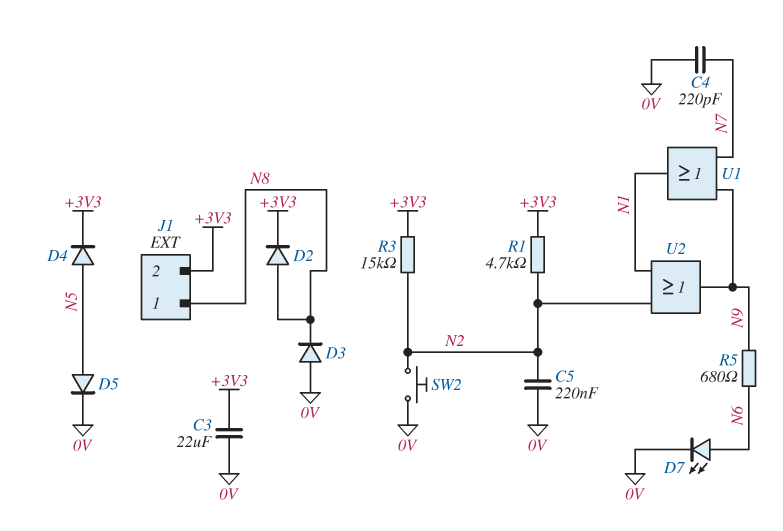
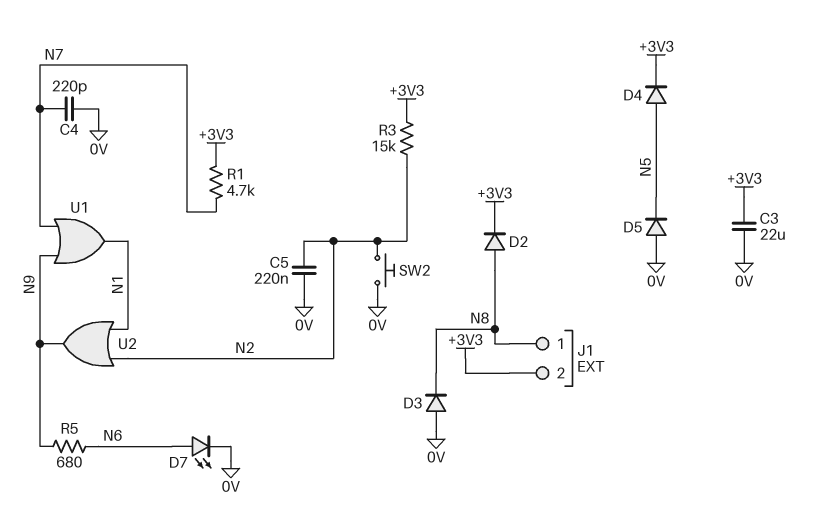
D5: diode (A N5, K 0V) -> diode (A 0V, K N5)
R1: 4.7k (+3V3, N2) -> 4.7k (+3V3, N7)

